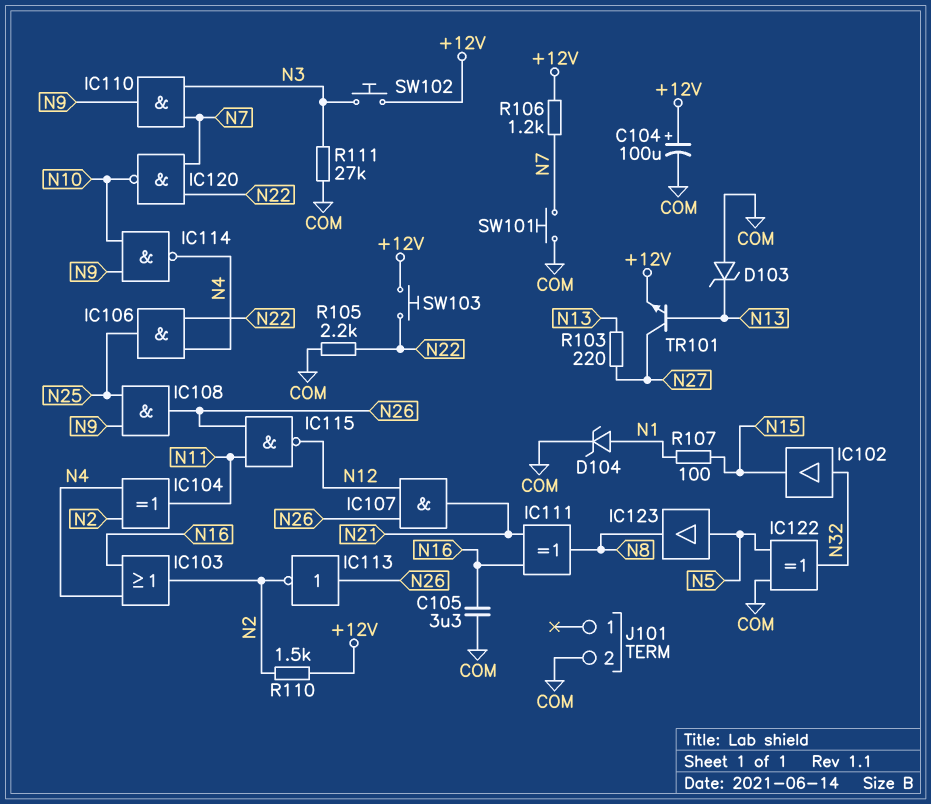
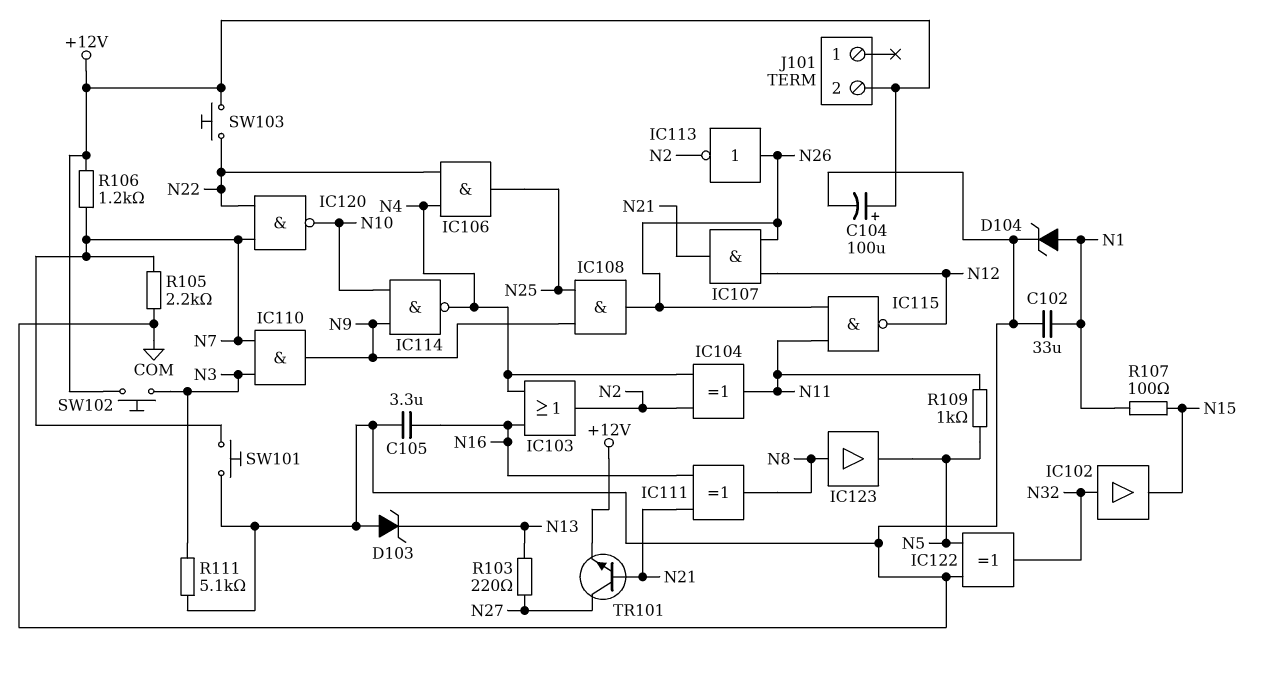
C102: none -> 33uF (COM, N1)
IC123: buffer (in N5, out N8) -> buffer (in N8, out N5)
J101 pin 2: COM -> +12V
R105: 2.2k (COM, N22) -> 2.2k (COM, N7)
R109: none -> 1k (N5, N11)
R110: 1.5k (+12V, N2) -> none
R111: 27k (COM, N3) -> 5.1k (COM, N3)
TR101: NPN (B N13, C N27, E +12V) -> NPN (B N21, C N27, E +12V)

